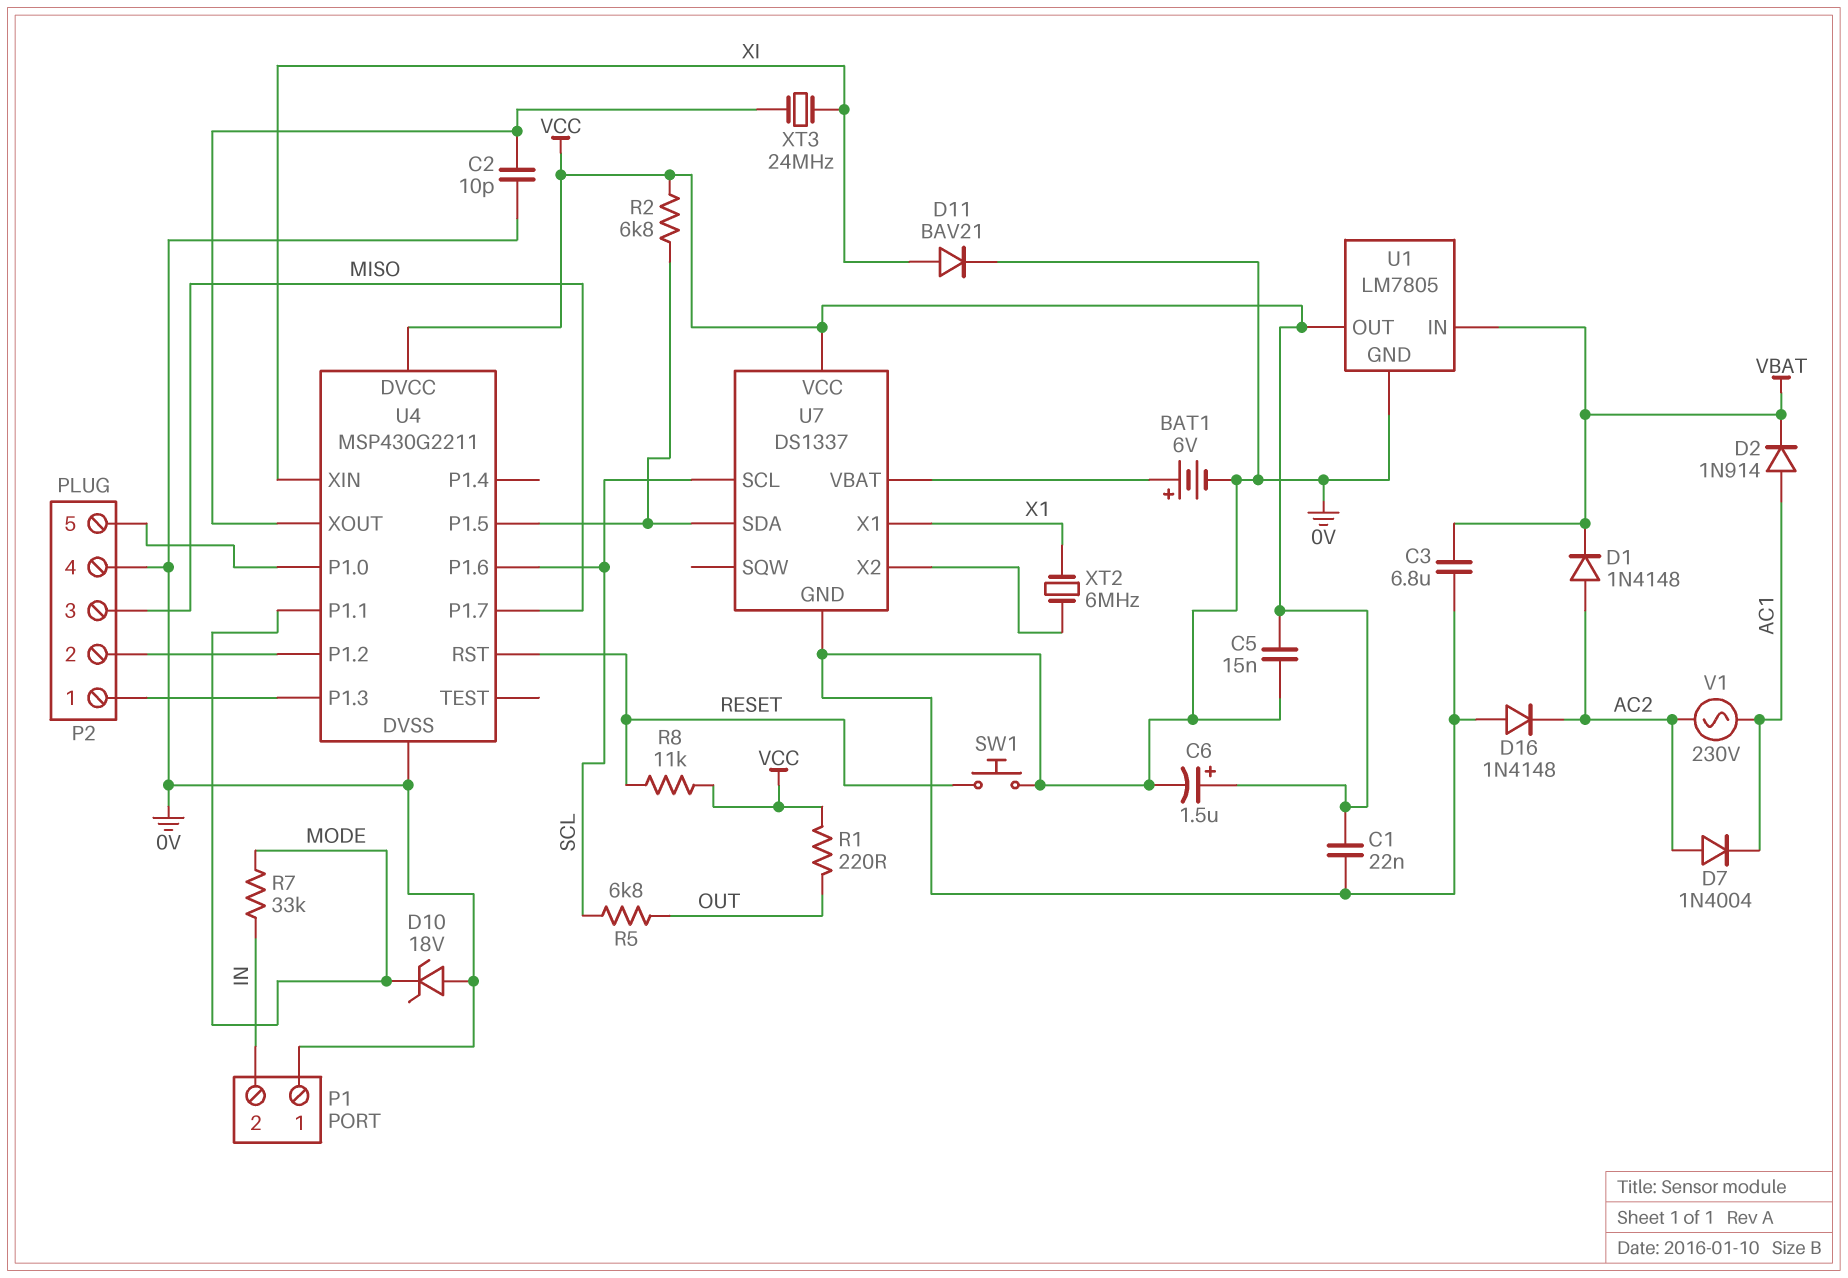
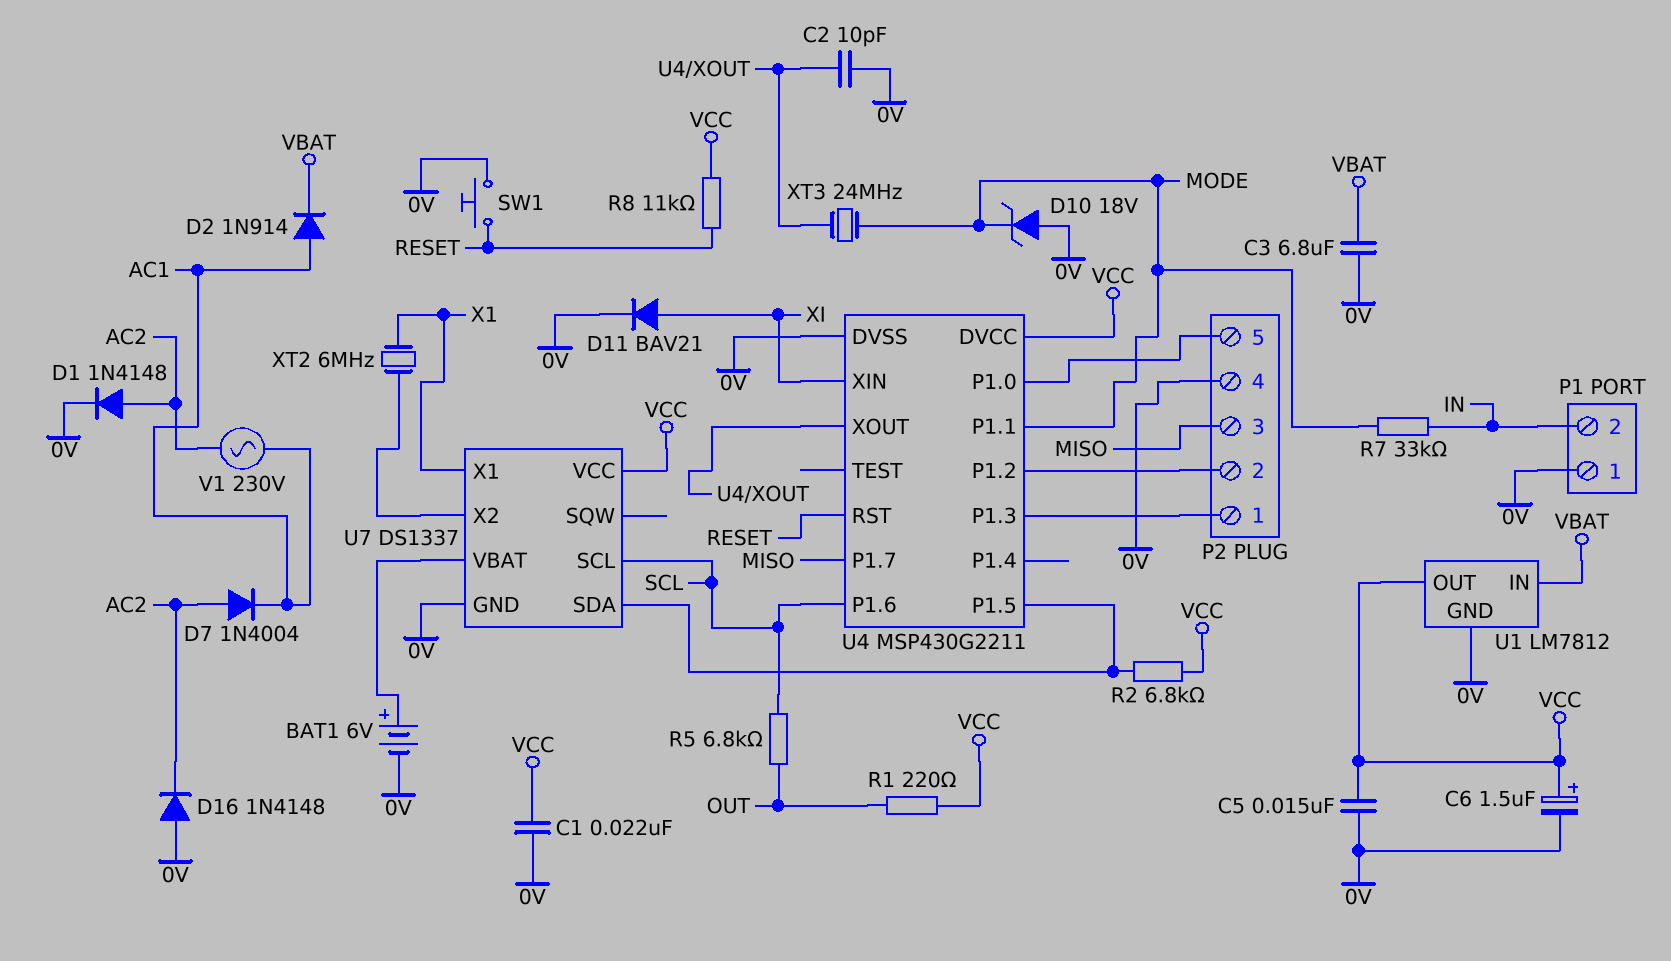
D1: diode 1N4148 (A AC2, K VBAT) -> diode 1N4148 (A AC2, K 0V)
U1: LM7805 -> LM7812
XT3: 24MHz (U4/XOUT, XI) -> 24MHz (MODE, U4/XOUT)

